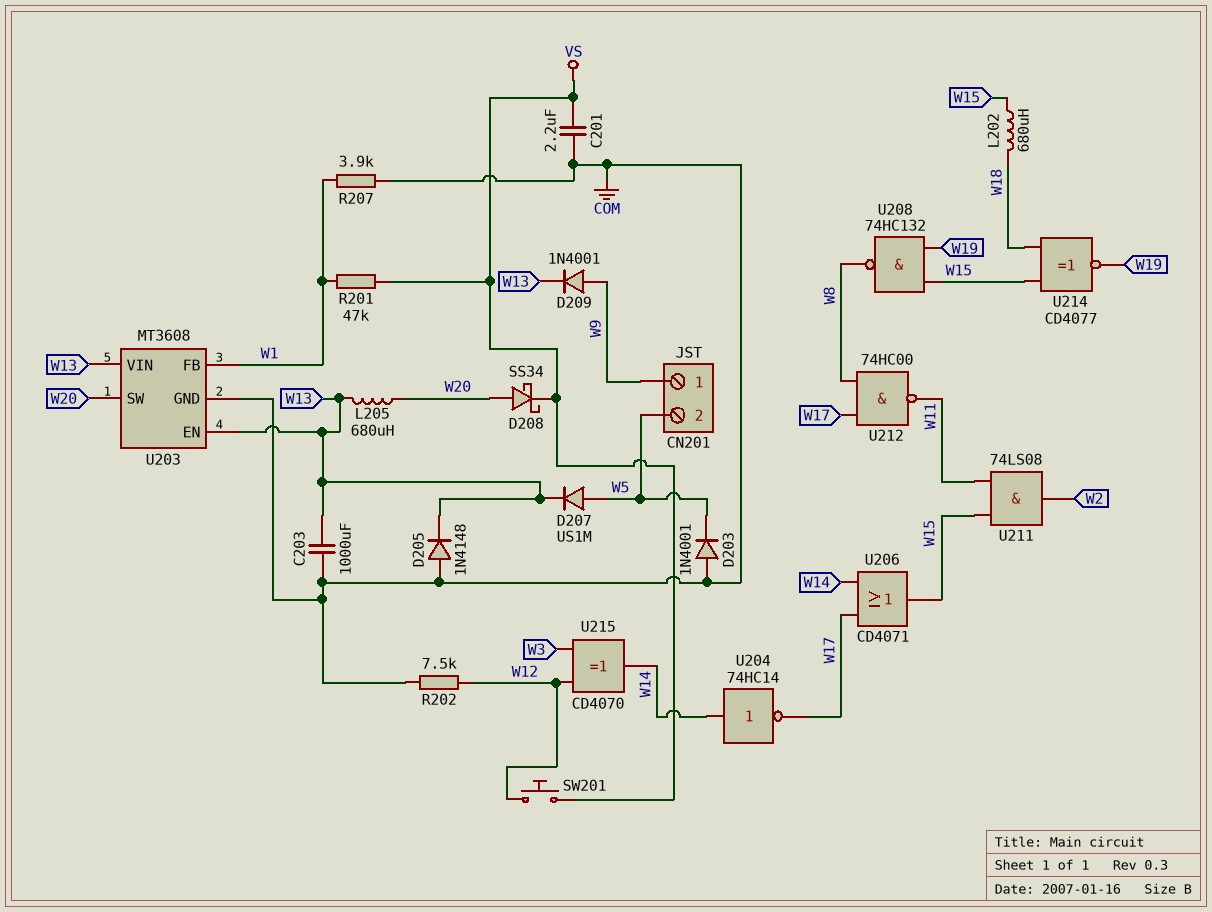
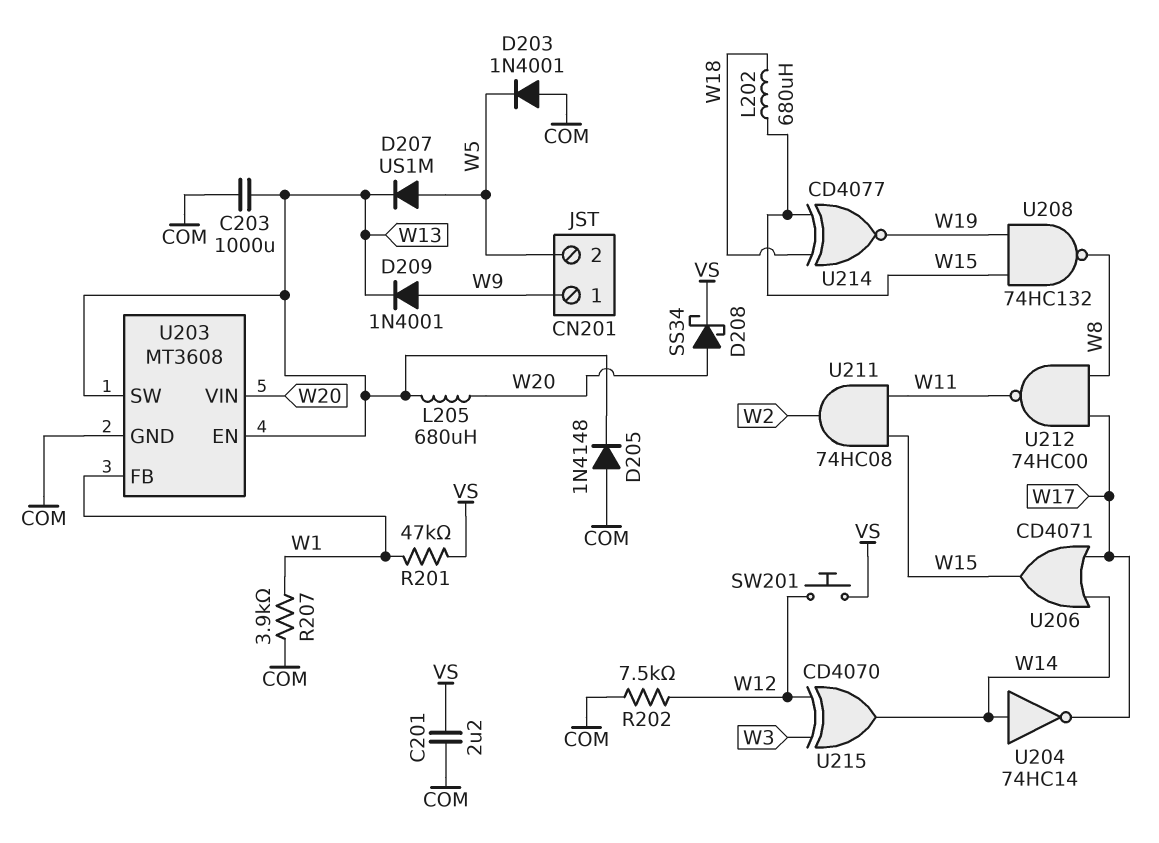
U203 pin SW: W20 -> W13
U203 pin VIN: W13 -> W20
U211: AND 74LS08 (in W11, in W15, out W2) -> AND 74HC08 (in W11, in W15, out W2)

